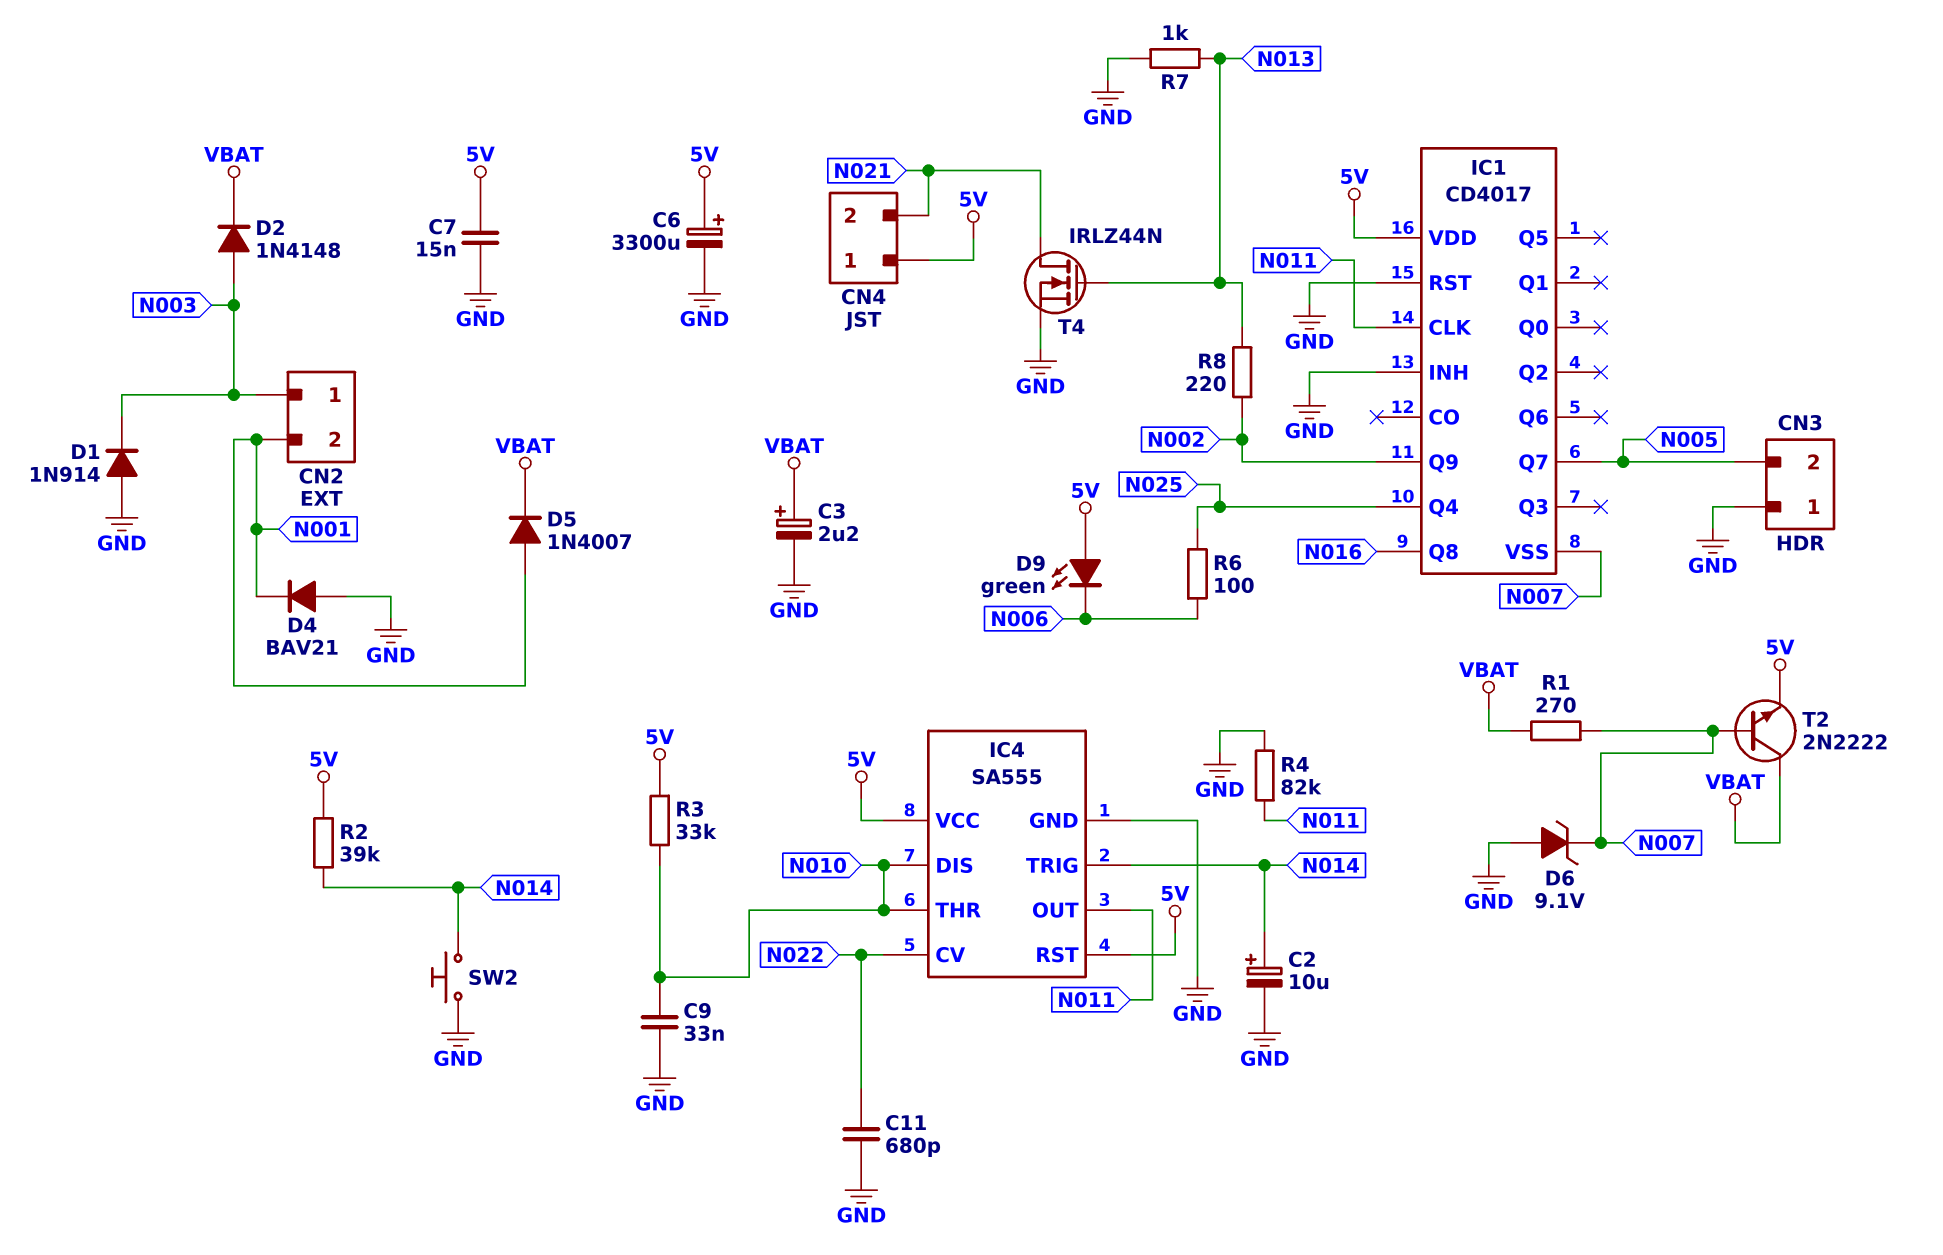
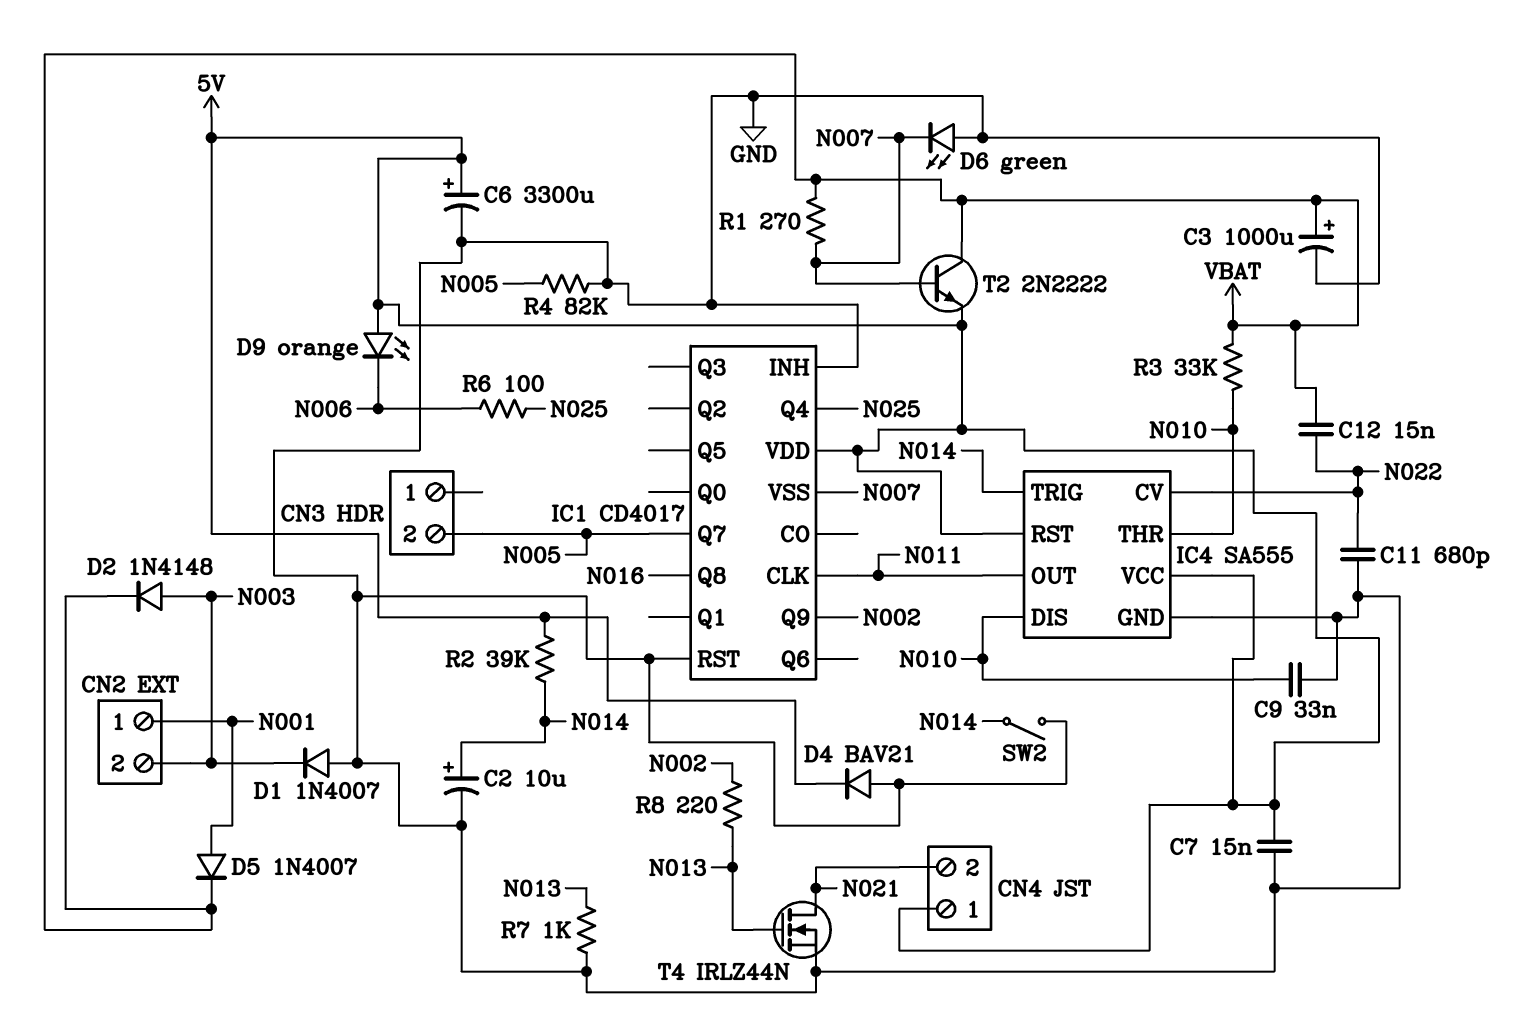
C3: 2.2uF (plus VBAT, minus GND) -> 1000uF (plus VBAT, minus GND)
C12: none -> 15nF (N022, VBAT)
CN2 pin 1: N003 -> N001
CN2 pin 2: N001 -> N003
CN3 pin 1: GND -> none
D1: diode 1N914 (A GND, K N003) -> diode 1N4007 (A GND, K N003)
D4: diode BAV21 (A GND, K N001) -> diode BAV21 (A GND, K 5V)
D6: zener 9.1V (A GND, K N007) -> LED green (A GND, K N007)
D9: LED green (A 5V, K N006) -> LED orange (A 5V, K N006)
R3: 33k (5V, N010) -> 33k (N010, VBAT)
R4: 82k (GND, N011) -> 82k (GND, N005)
SW2: button (GND, N014) -> switch (GND, N014)

